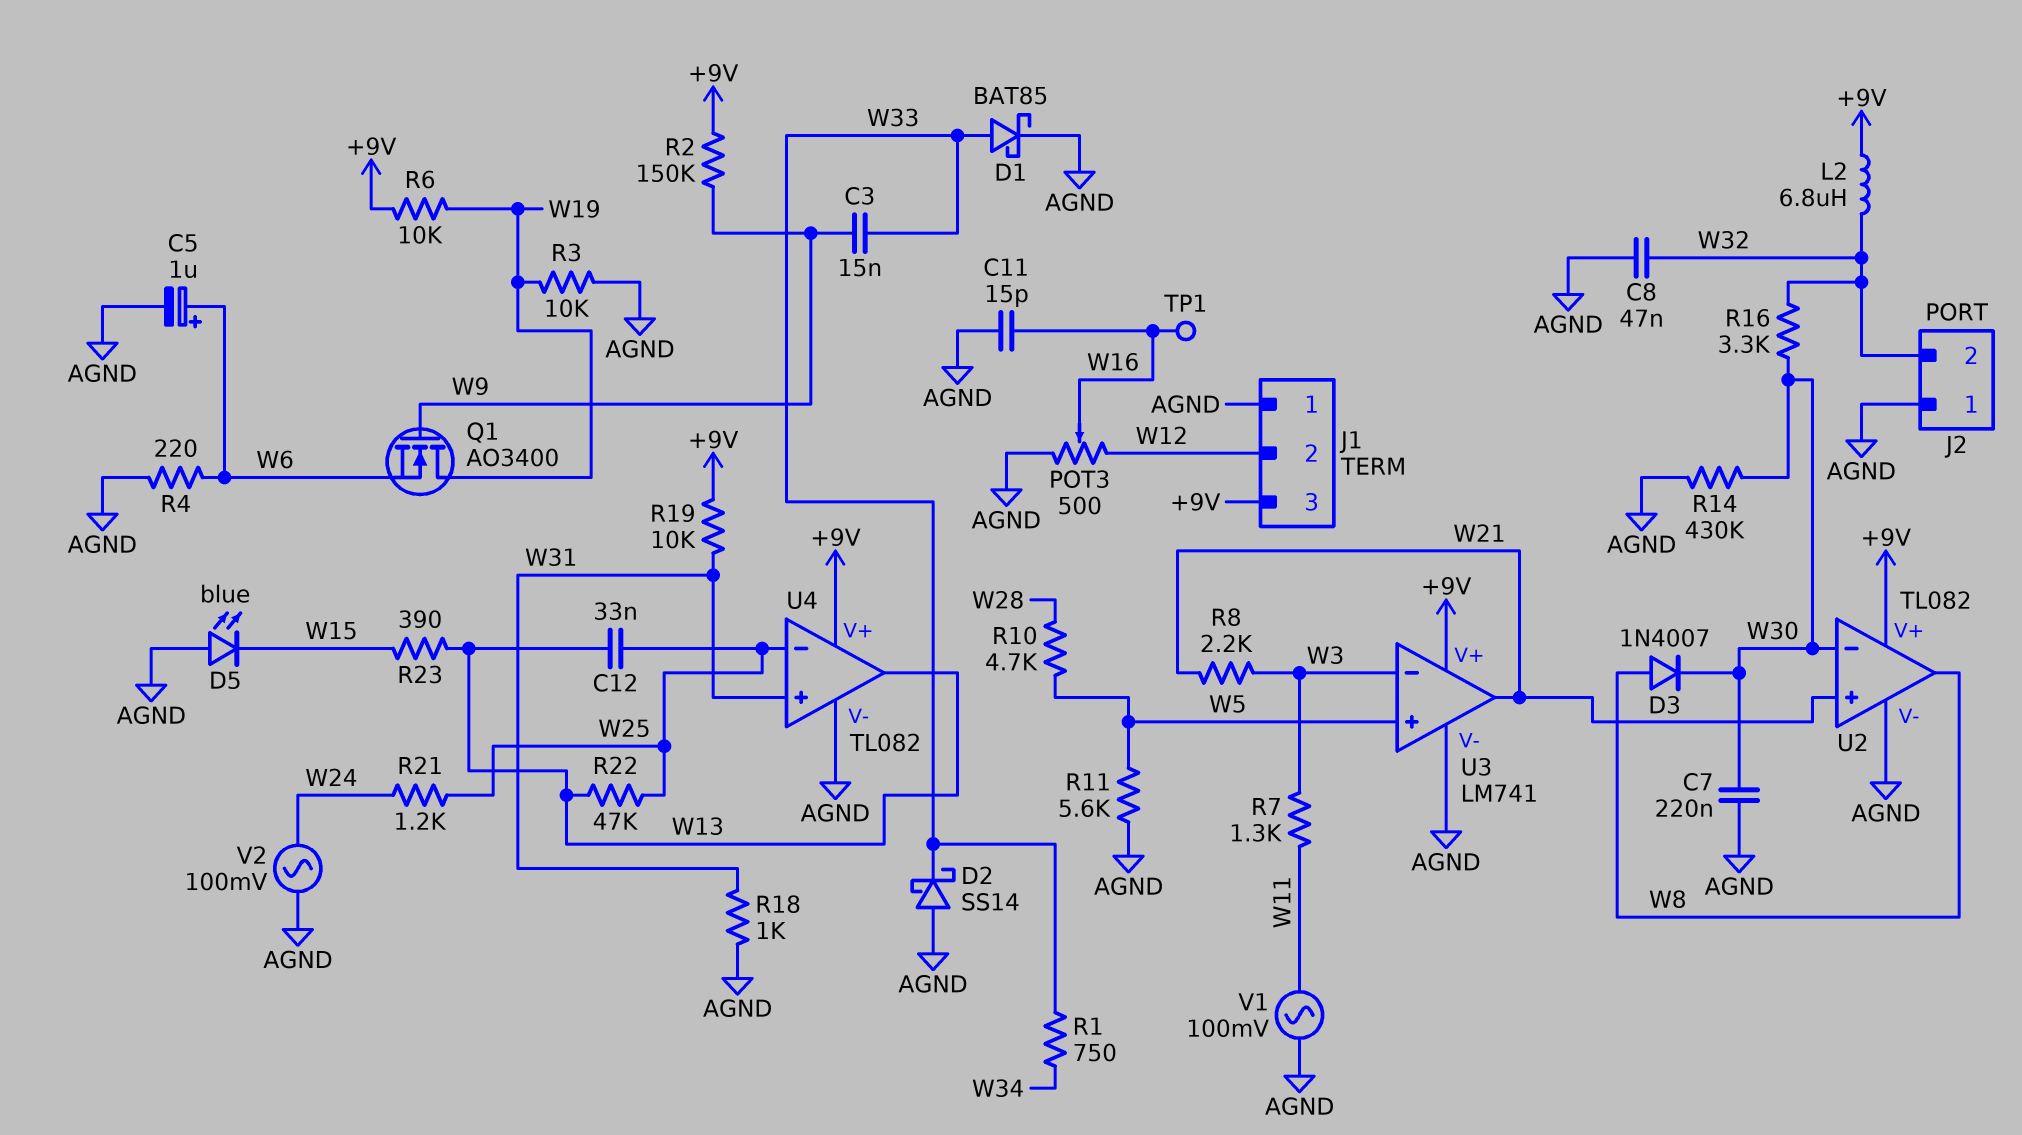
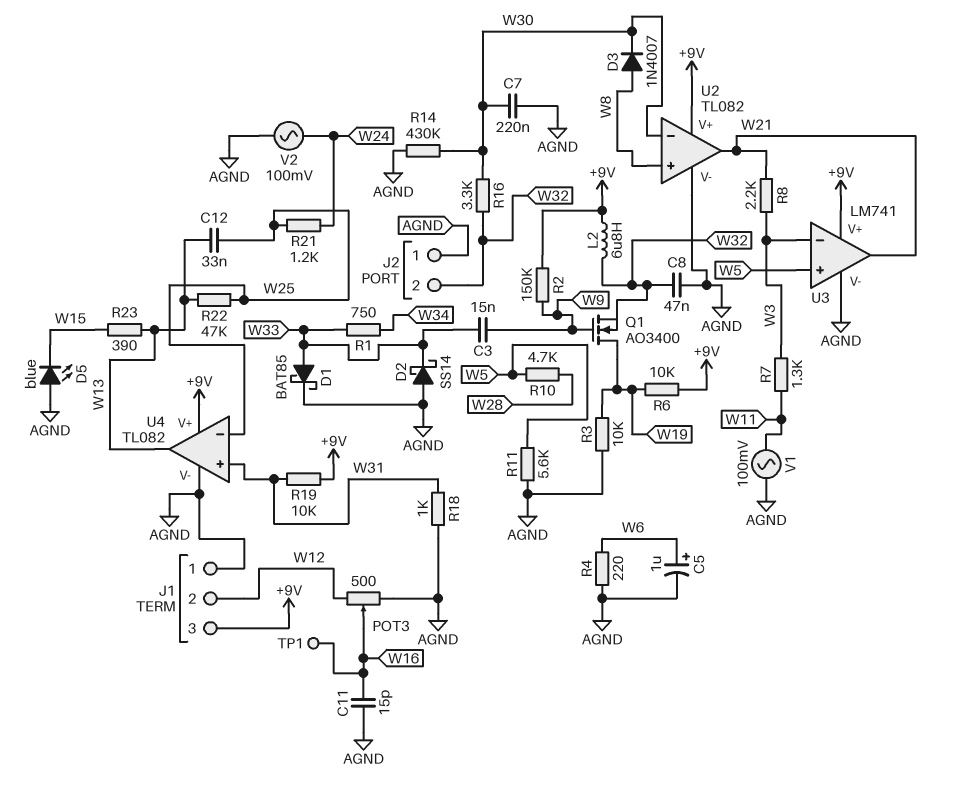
Q1: NMOS AO3400 (G W9, D W19, S W6) -> NMOS AO3400 (G W9, D W19, S W32)
U2 pin in+: W21 -> W8
U2 pin out: W8 -> W21

